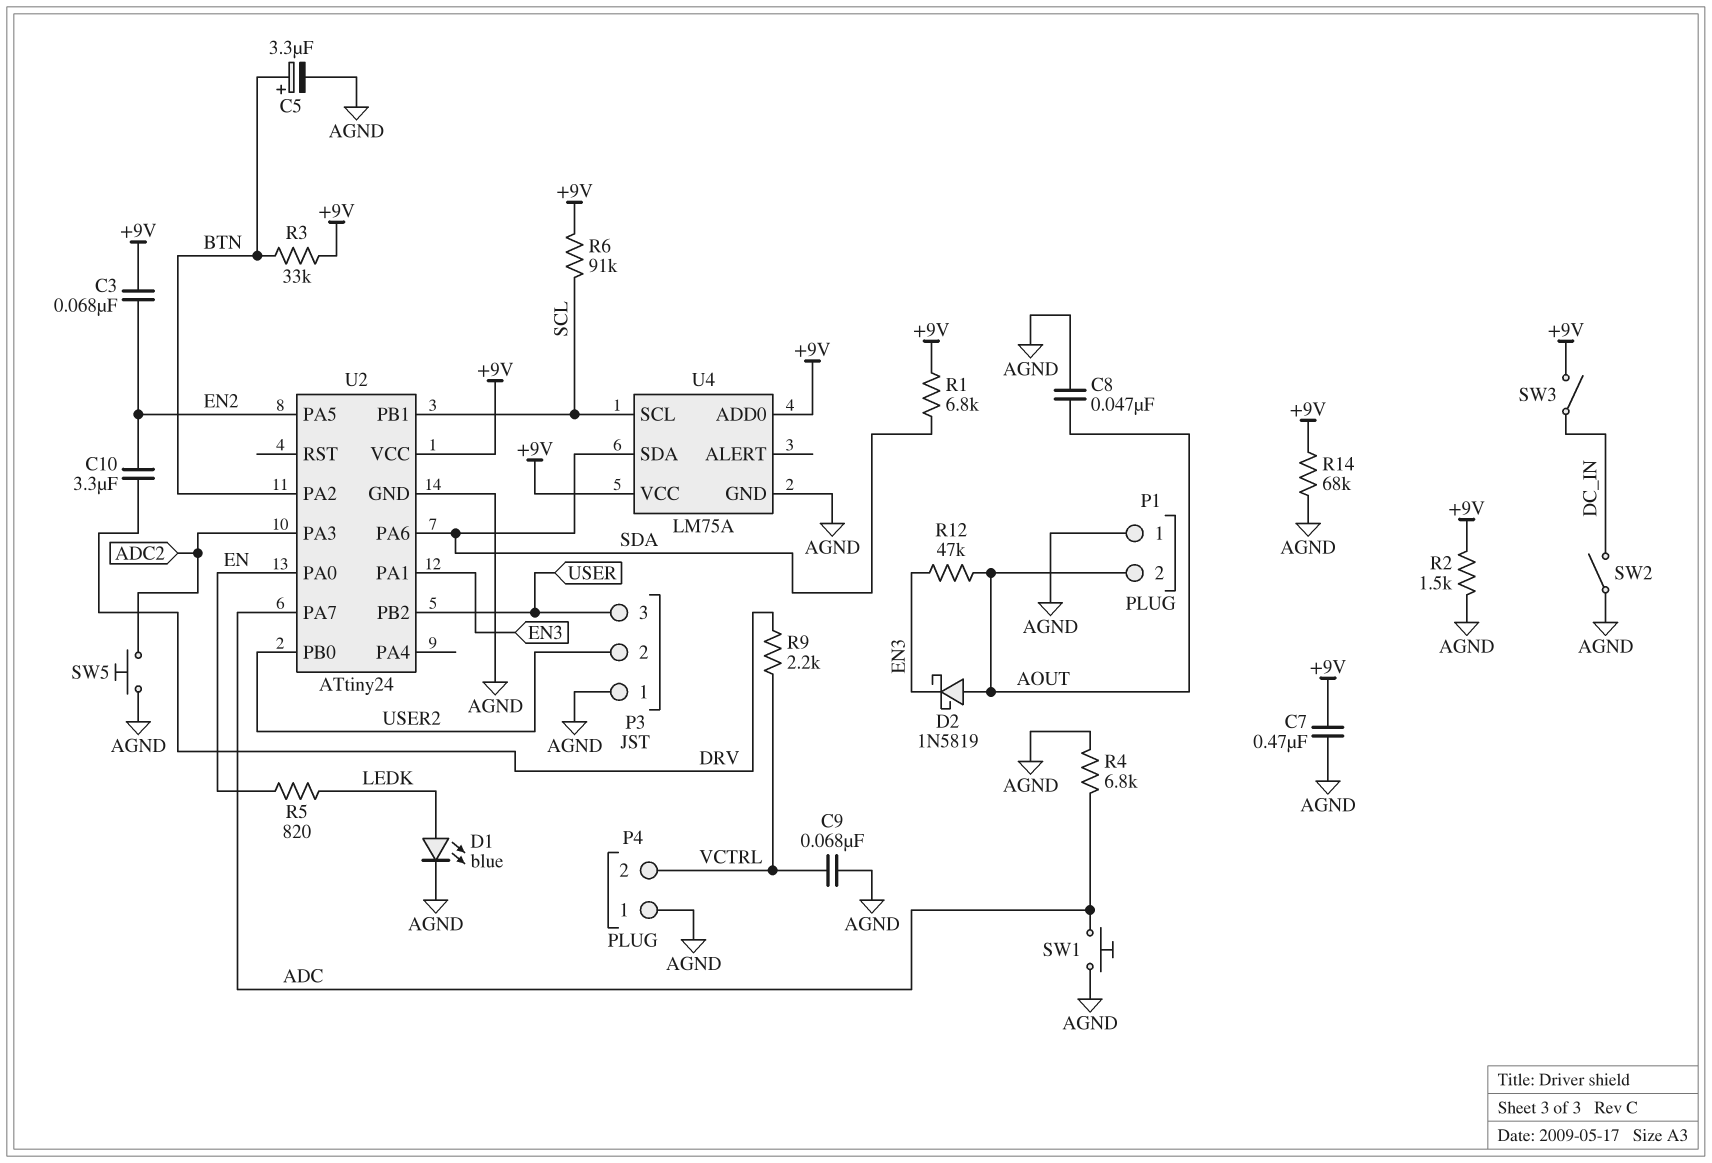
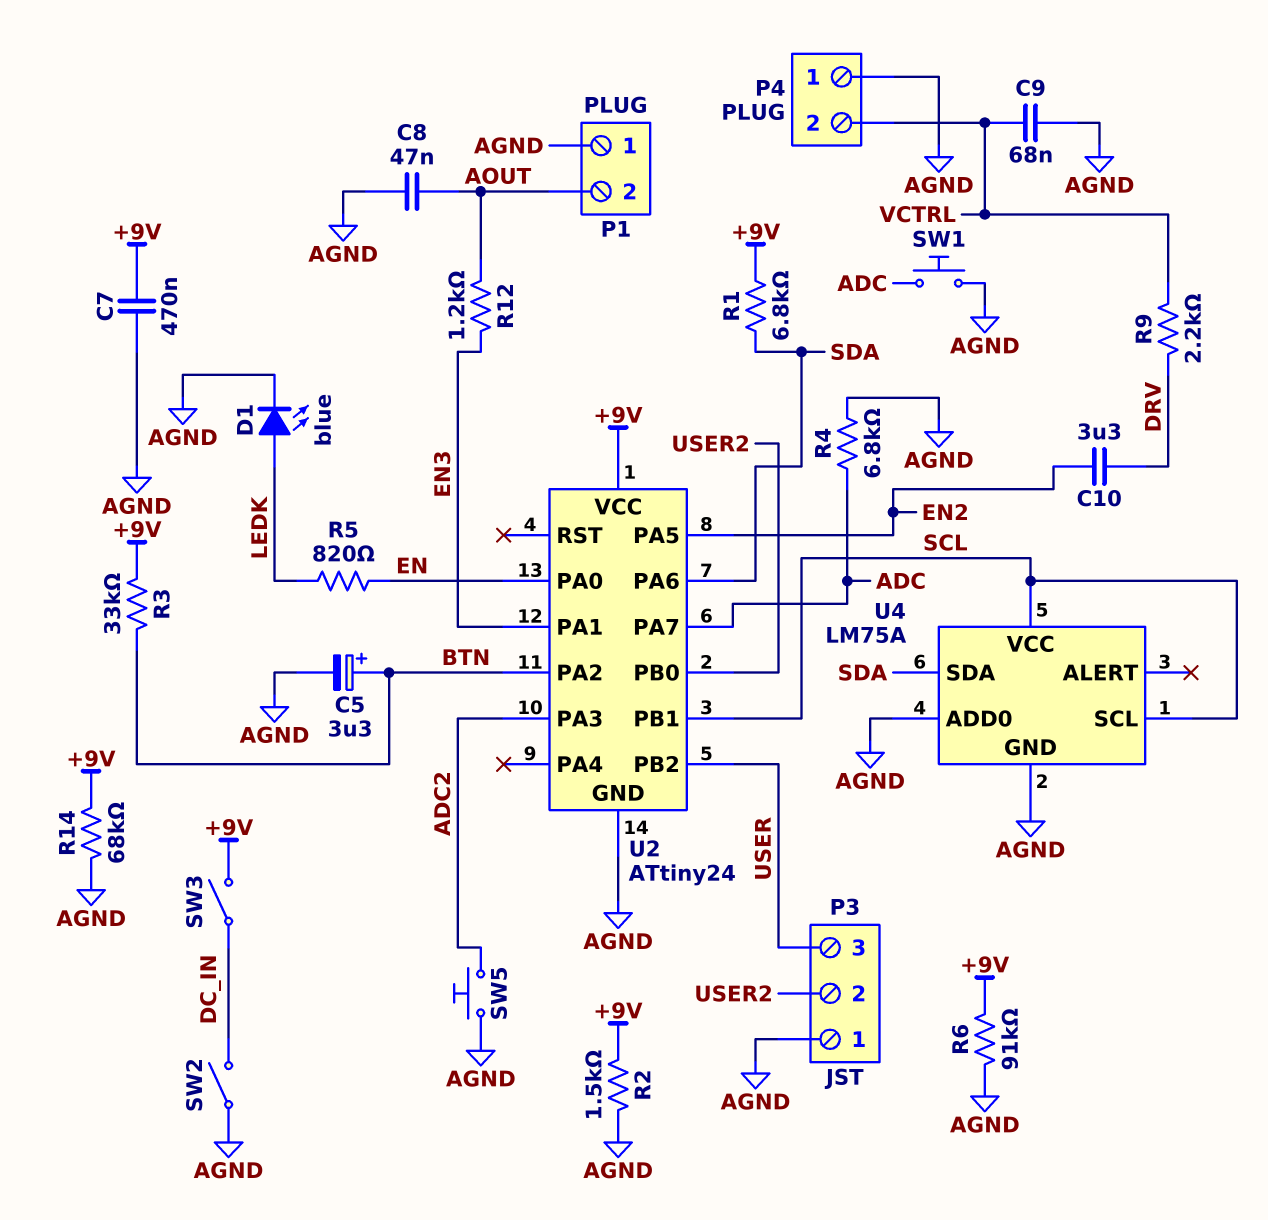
C3: 68nF (+9V, EN2) -> none
D2: schottky 1N5819 (A AOUT, K EN3) -> none
R6: 91k (+9V, SCL) -> 91k (+9V, AGND)
R12: 47k (AOUT, EN3) -> 1.2k (AOUT, EN3)
U4 pin ADD0: +9V -> AGND
U4 pin VCC: +9V -> SCL

